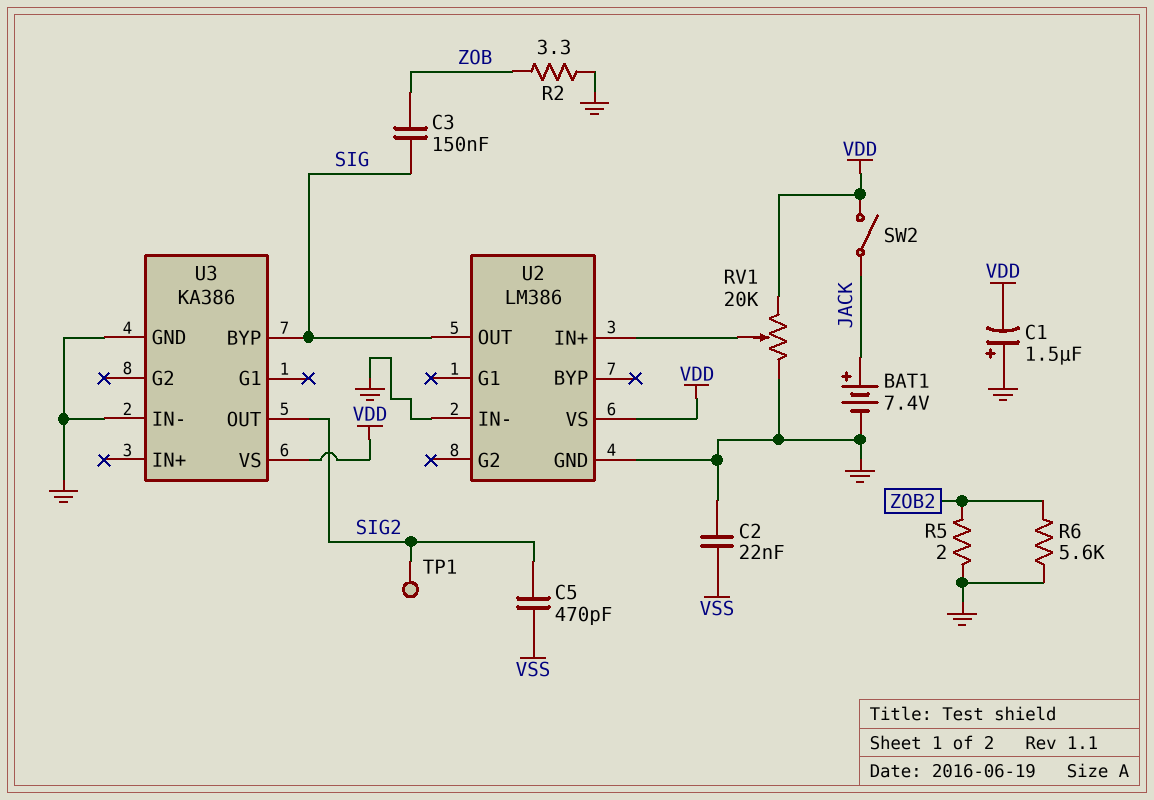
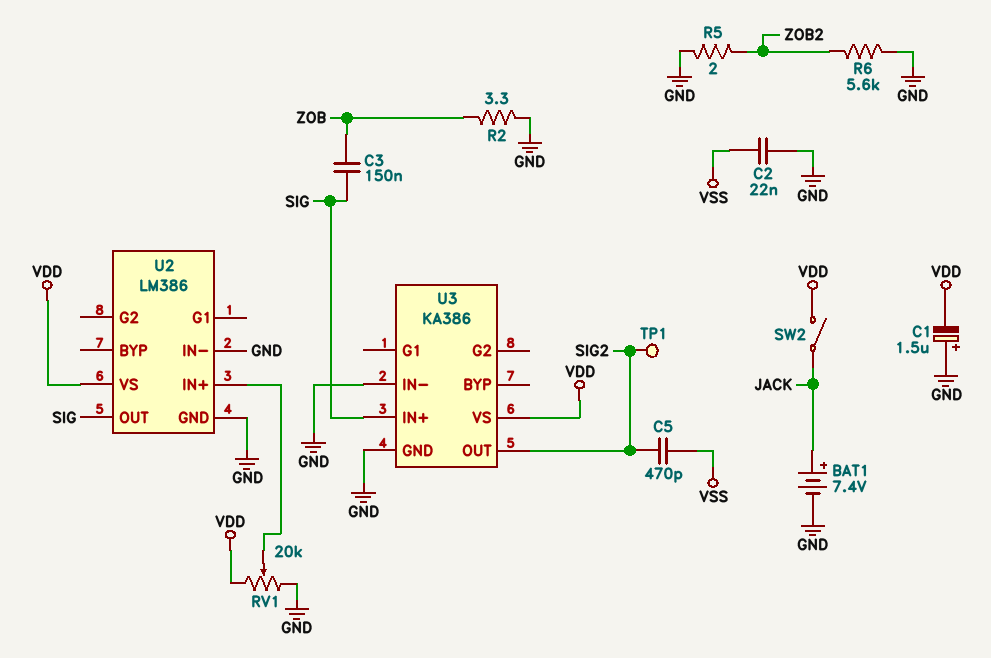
U3 pin BYP: SIG -> none
U3 pin IN+: none -> SIG

